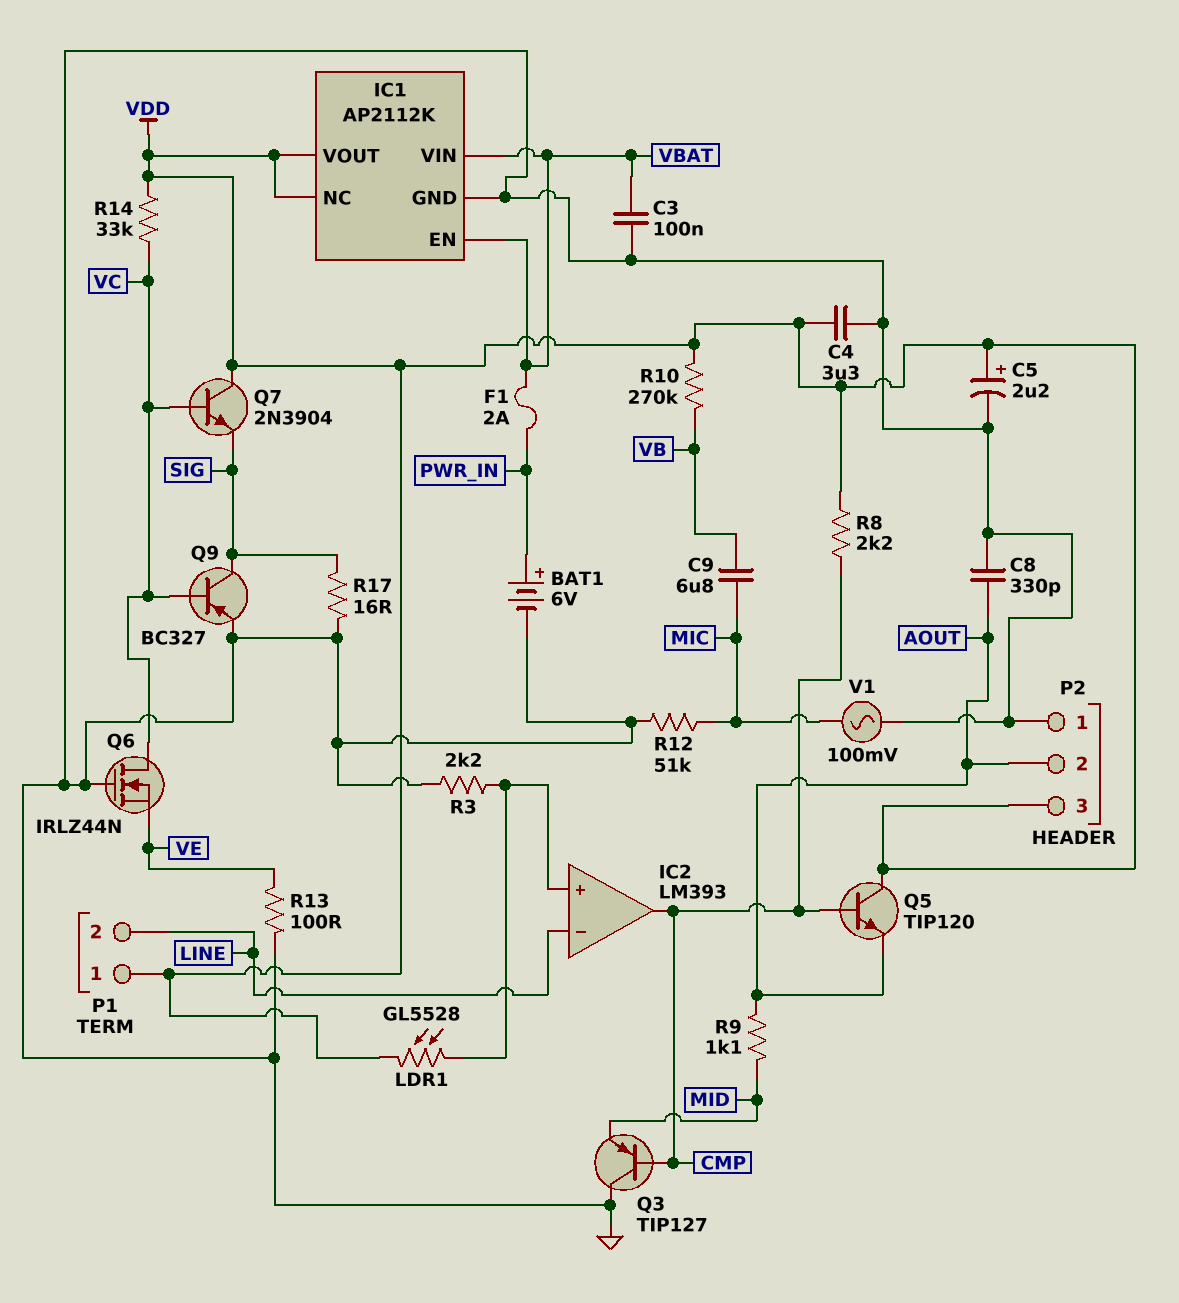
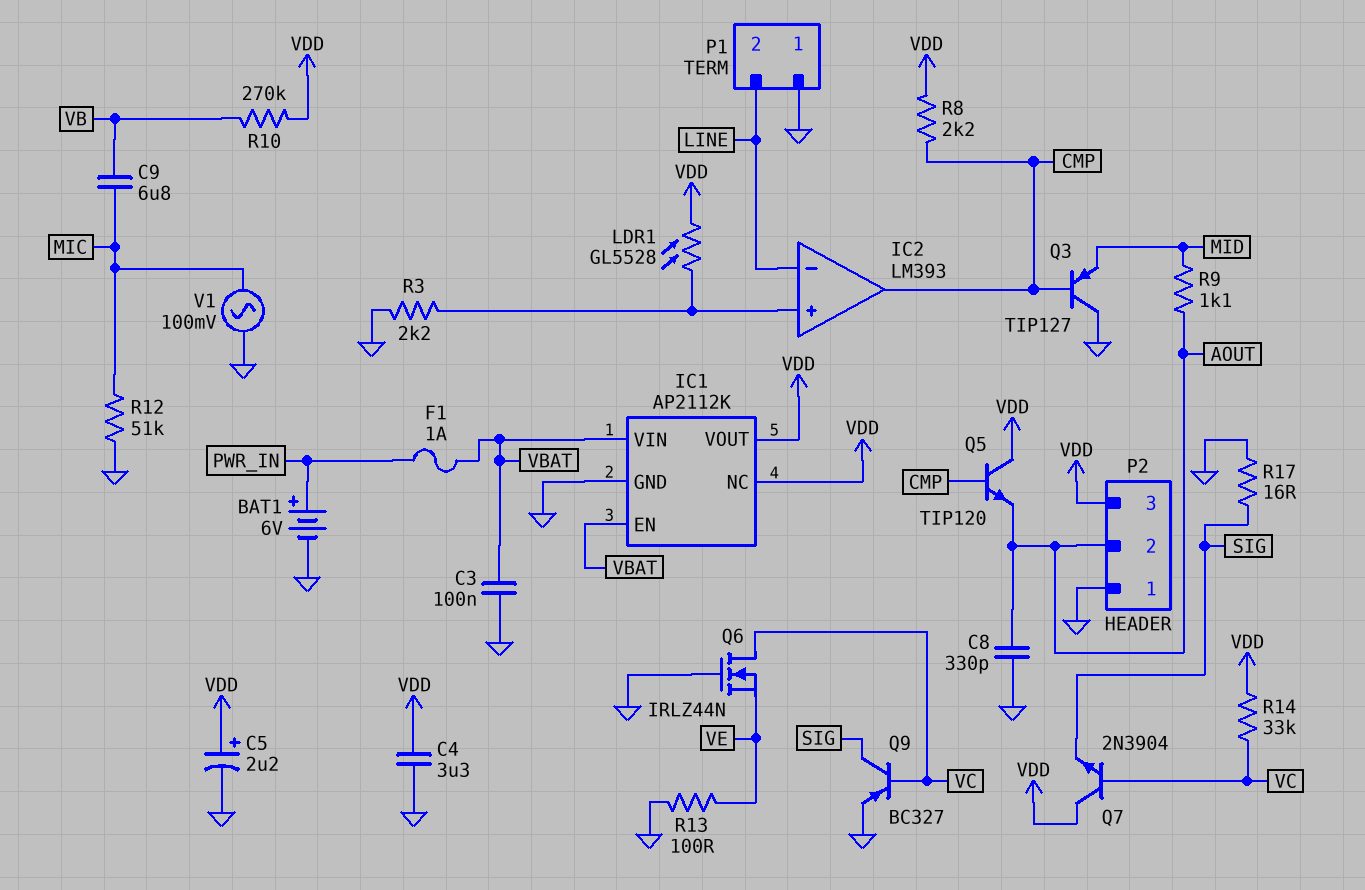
F1: 2A (PWR_IN, VBAT) -> 1A (PWR_IN, VBAT)
P1 pin 1: VDD -> GND

